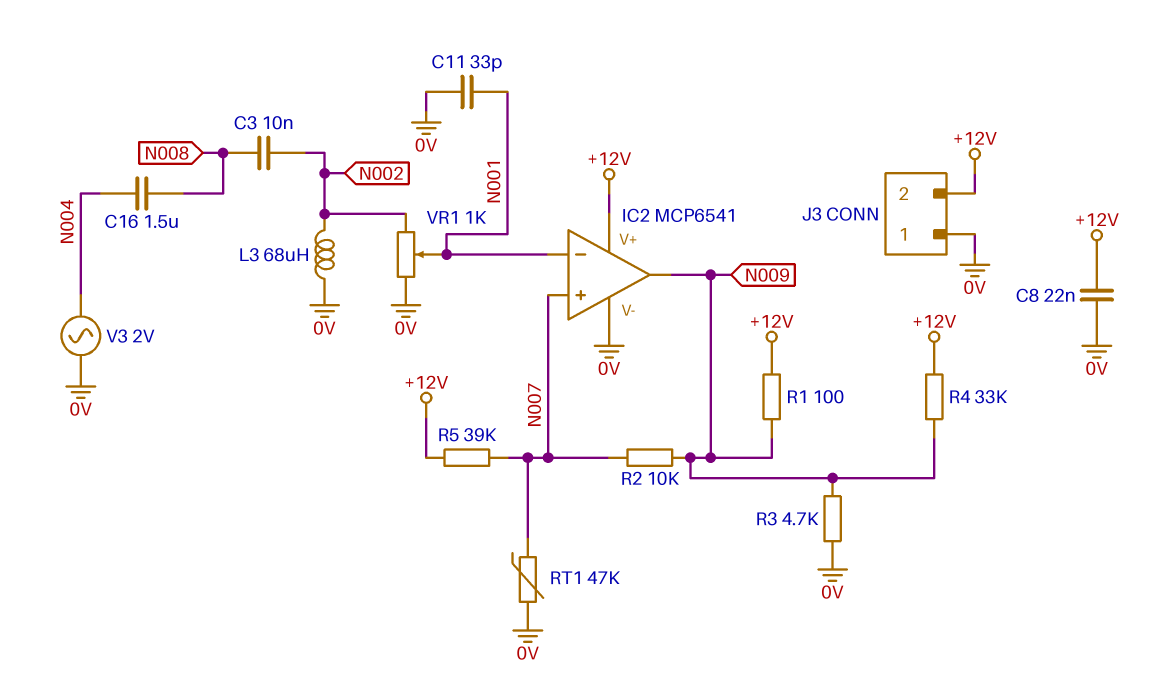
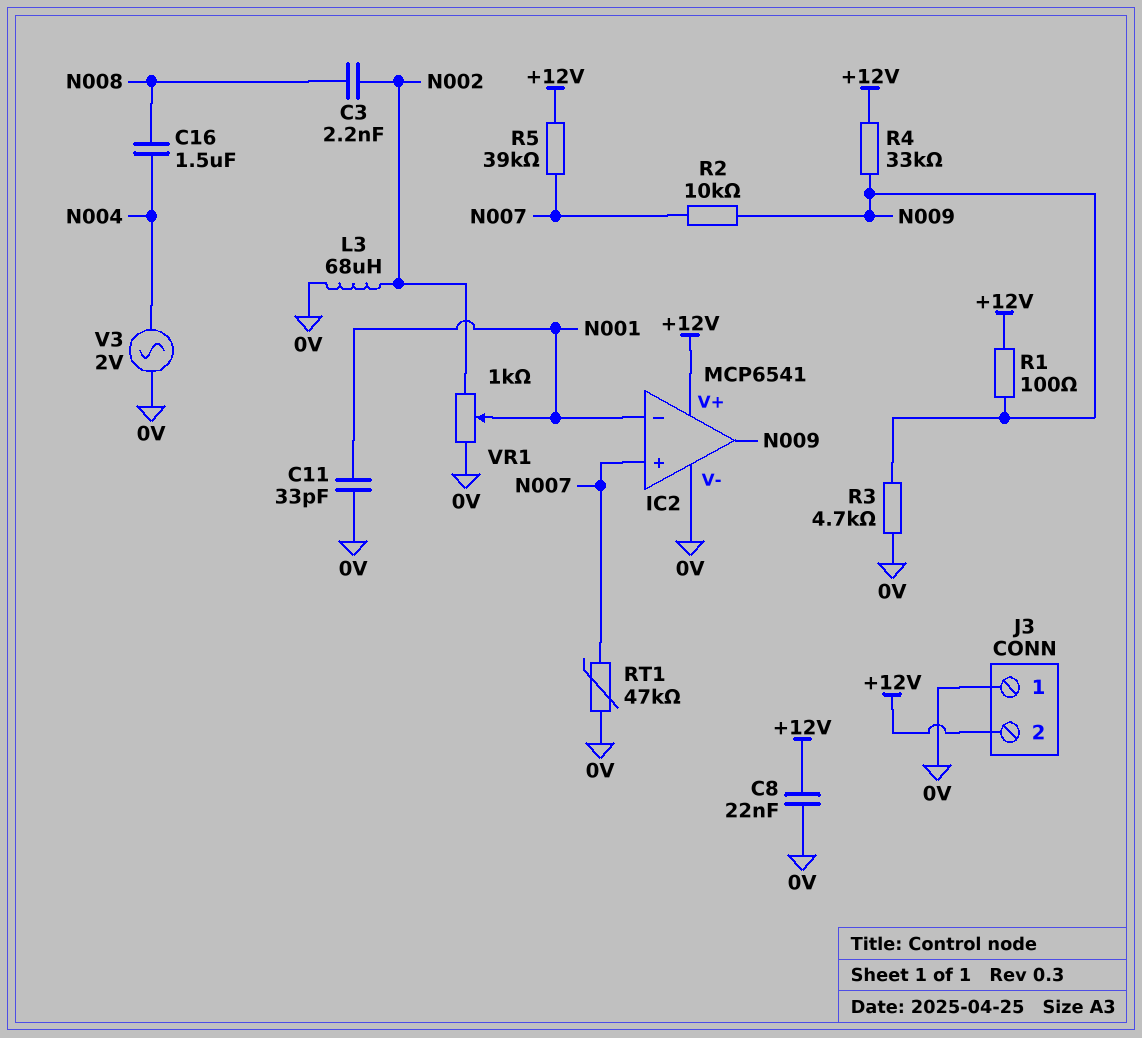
C3: 10nF (N002, N008) -> 2.2nF (N002, N008)

